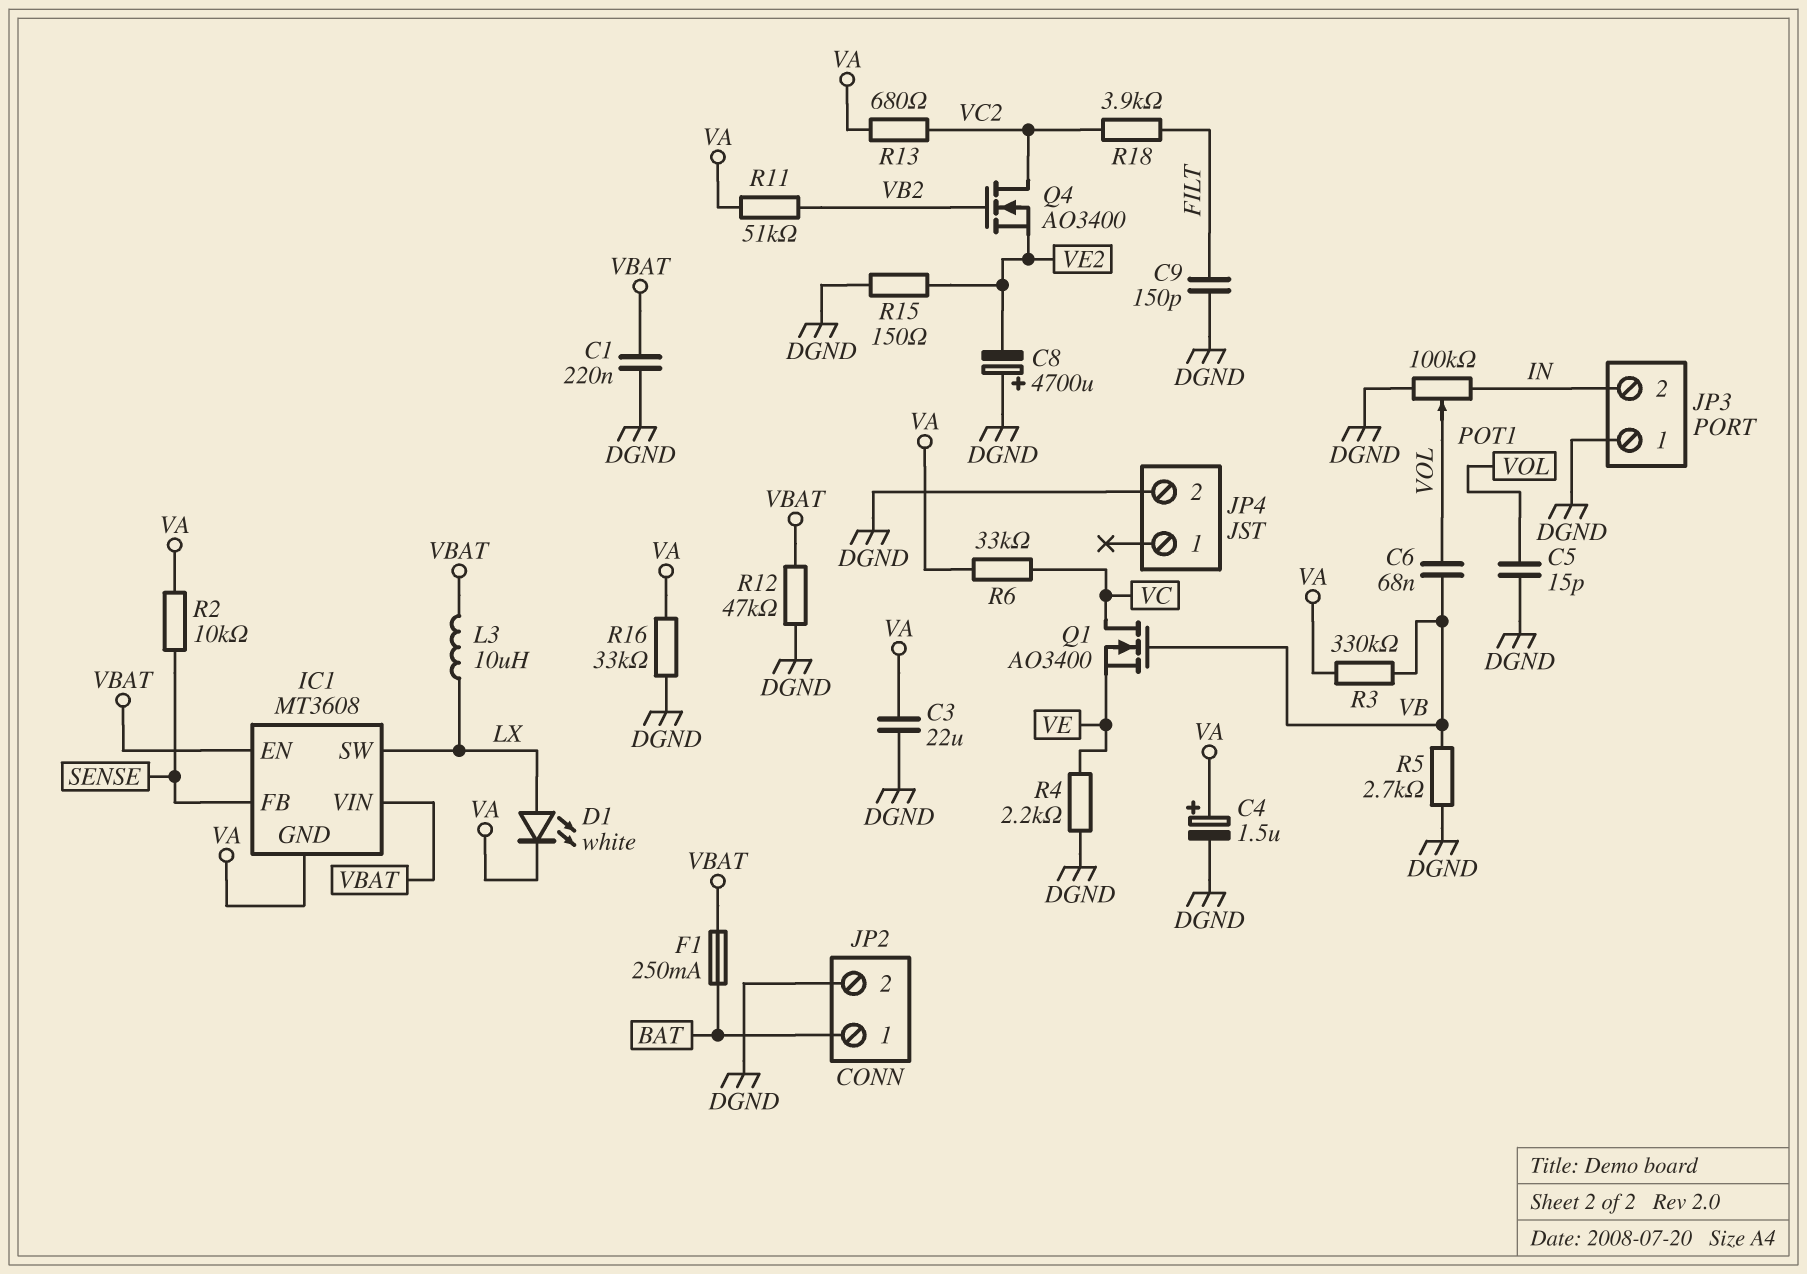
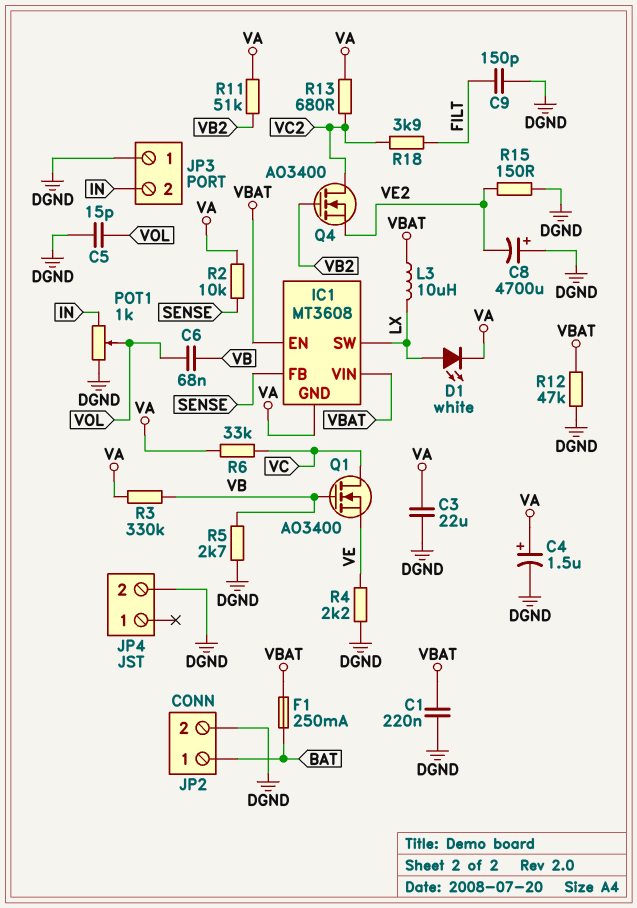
POT1: 100k (DGND, IN, wiper VOL) -> 1k (DGND, IN, wiper VOL)
R16: 33k (DGND, VA) -> none

